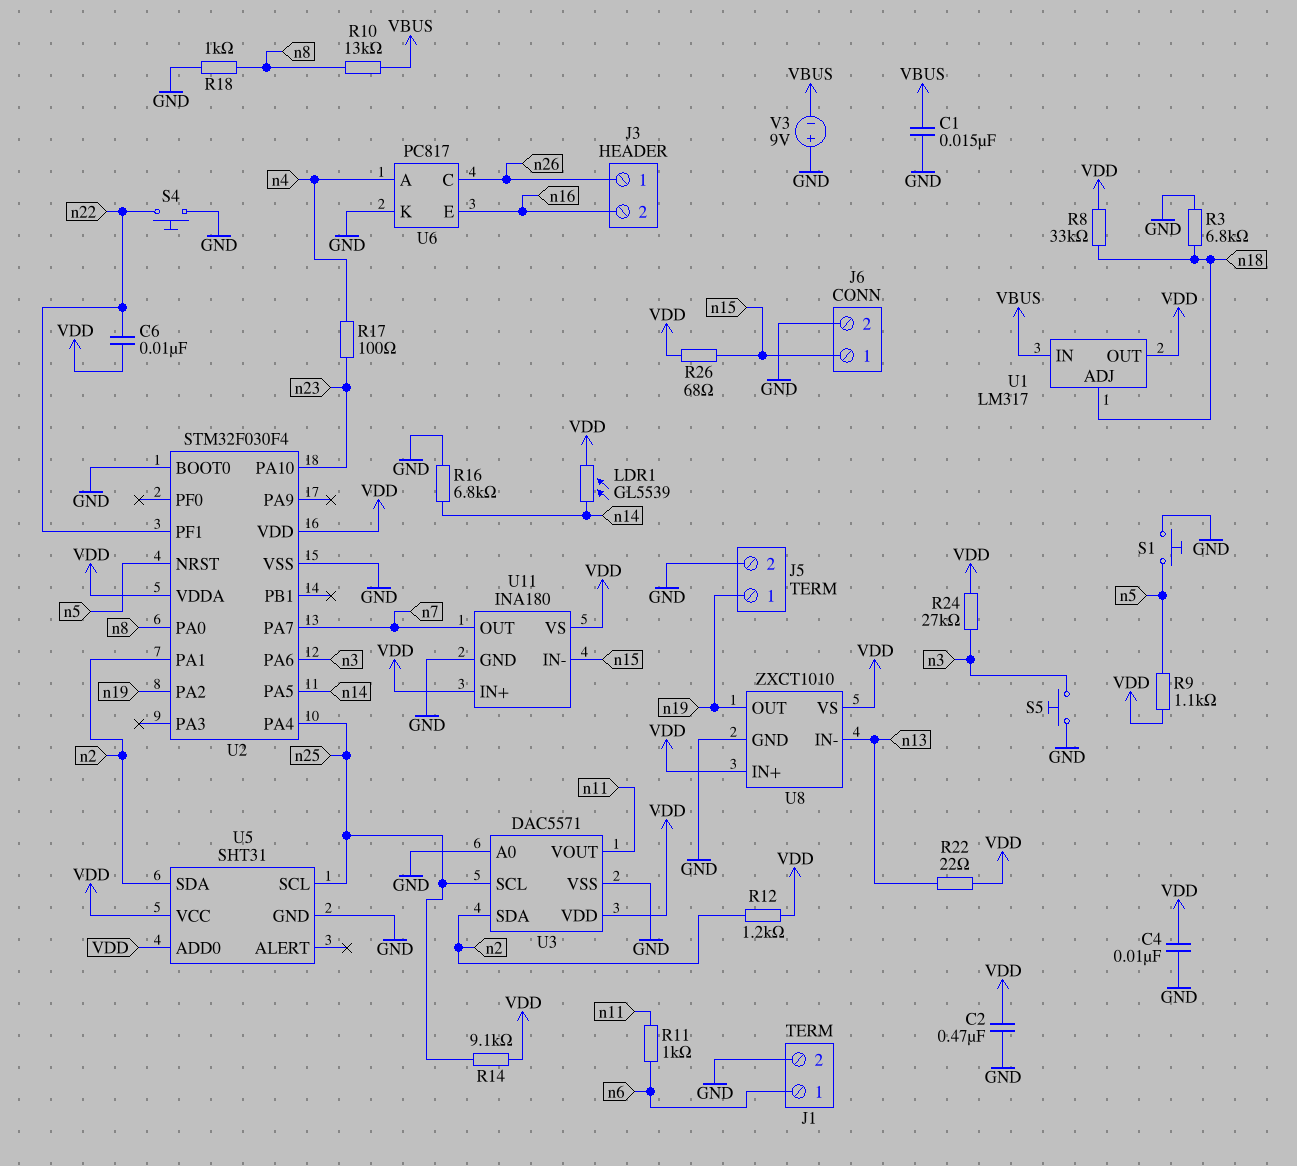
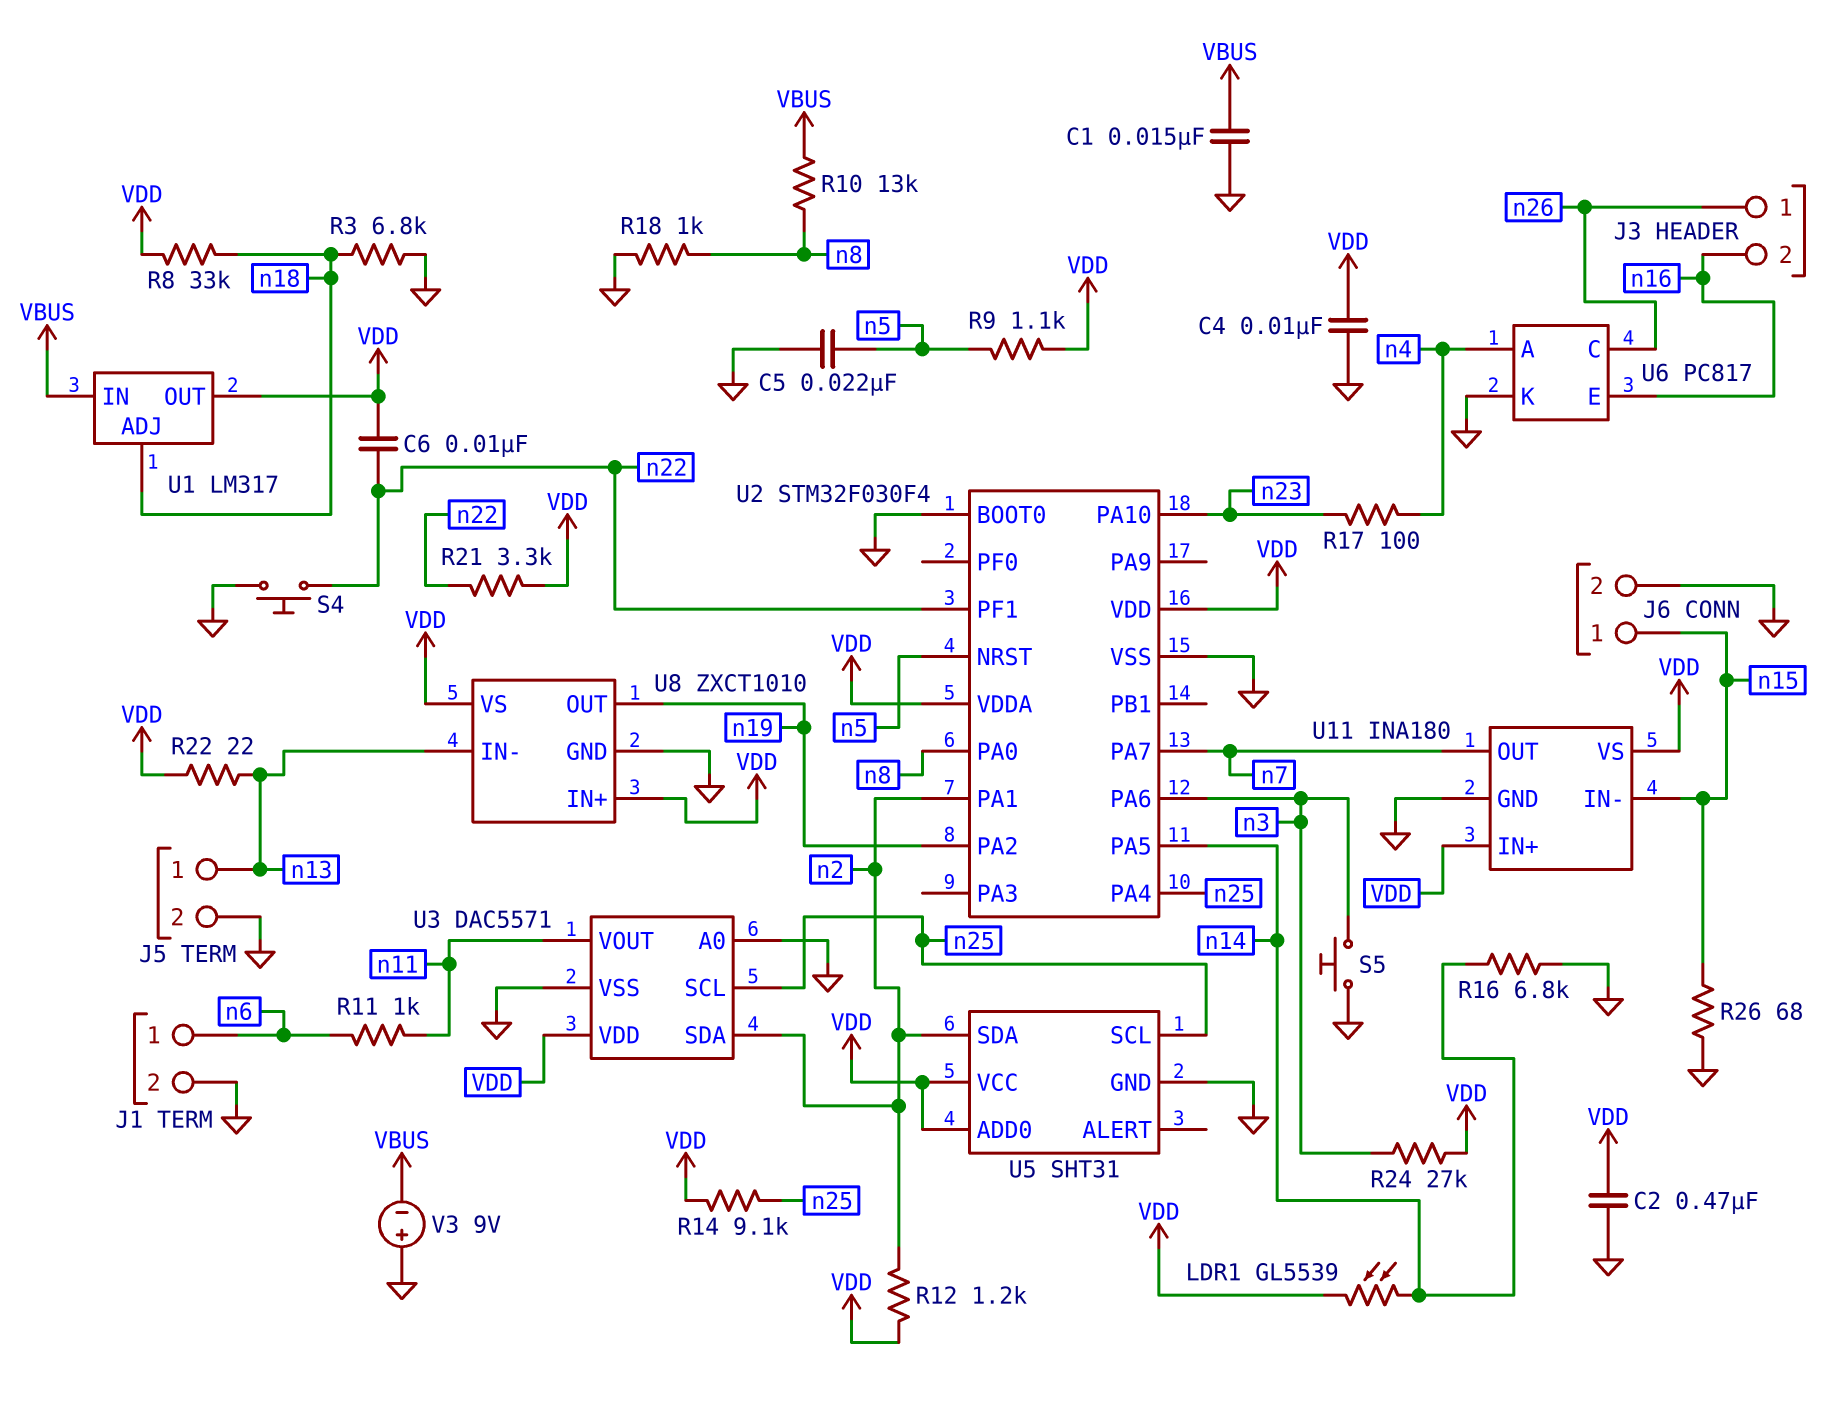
C5: none -> 22nF (GND, n5)
J5 pin 1: n19 -> n13
R21: none -> 3.3k (VDD, n22)
R26: 68 (VDD, n15) -> 68 (GND, n15)
S1: button (GND, n5) -> none

